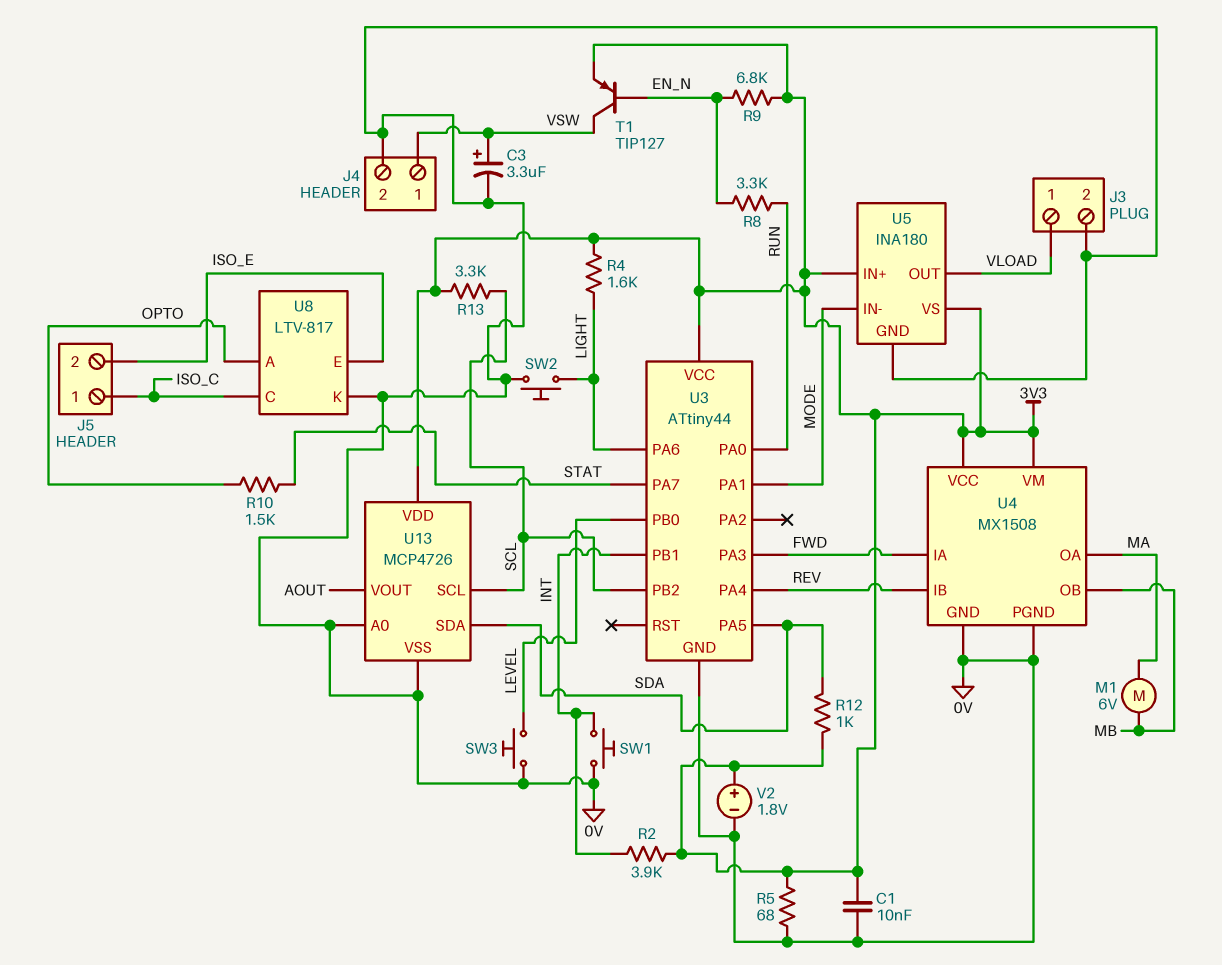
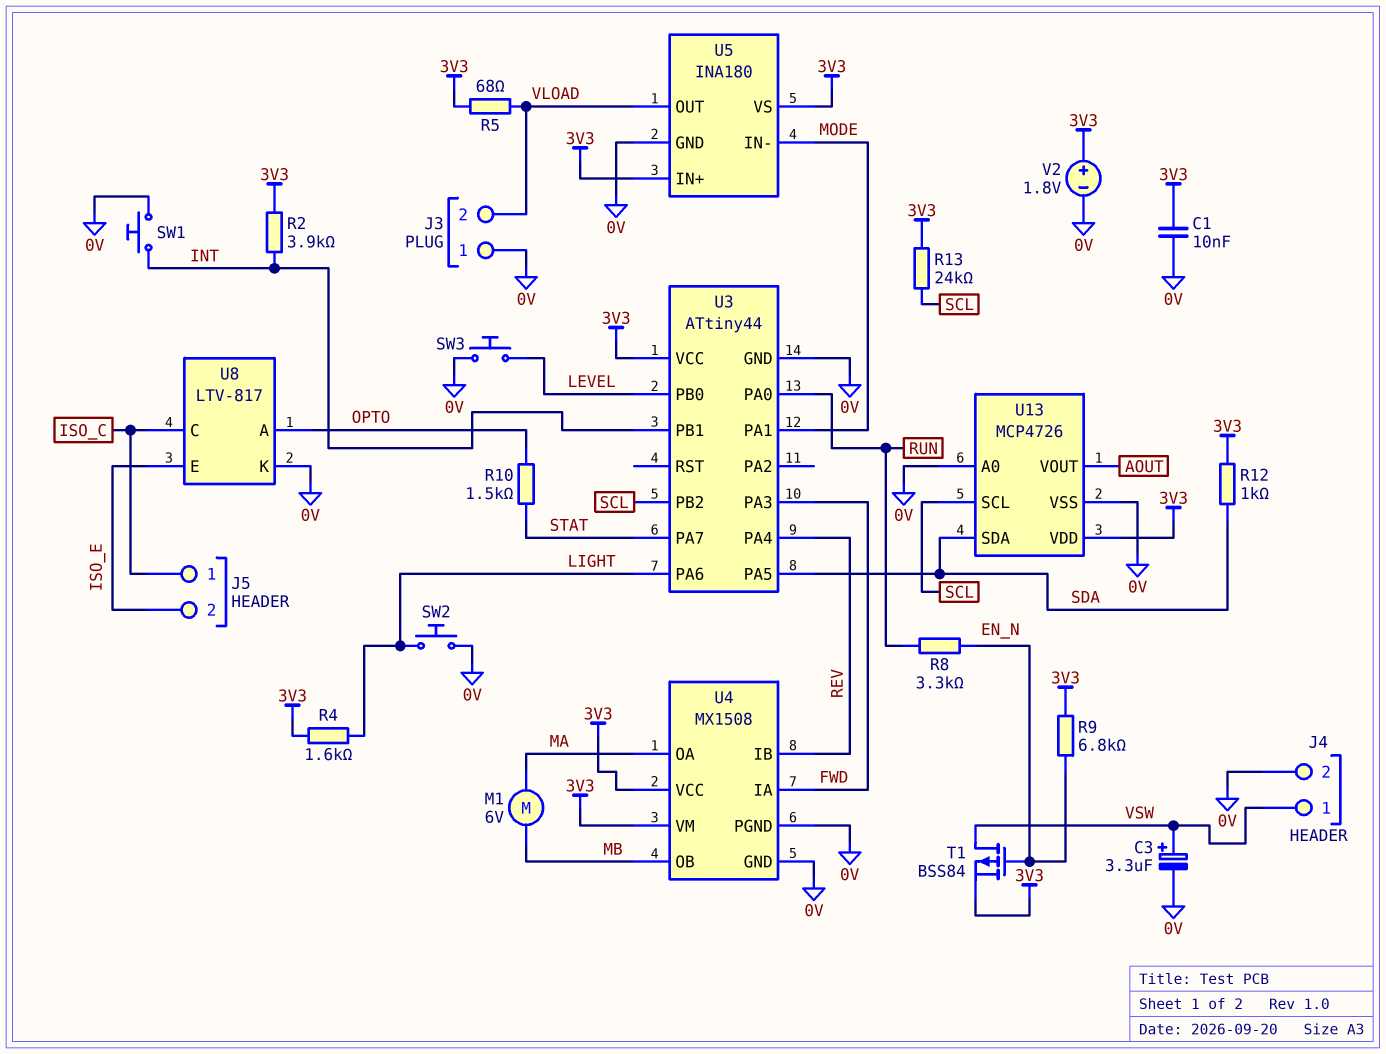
J3 pin 1: VLOAD -> 0V
J3 pin 2: 0V -> VLOAD
R5: 68 (0V, 3V3) -> 68 (3V3, VLOAD)
R13: 3.3k (3V3, SCL) -> 24k (3V3, SCL)
T1: PNP TIP127 (B EN_N, C VSW, E 3V3) -> PMOS BSS84 (G EN_N, D VSW, S 3V3)

